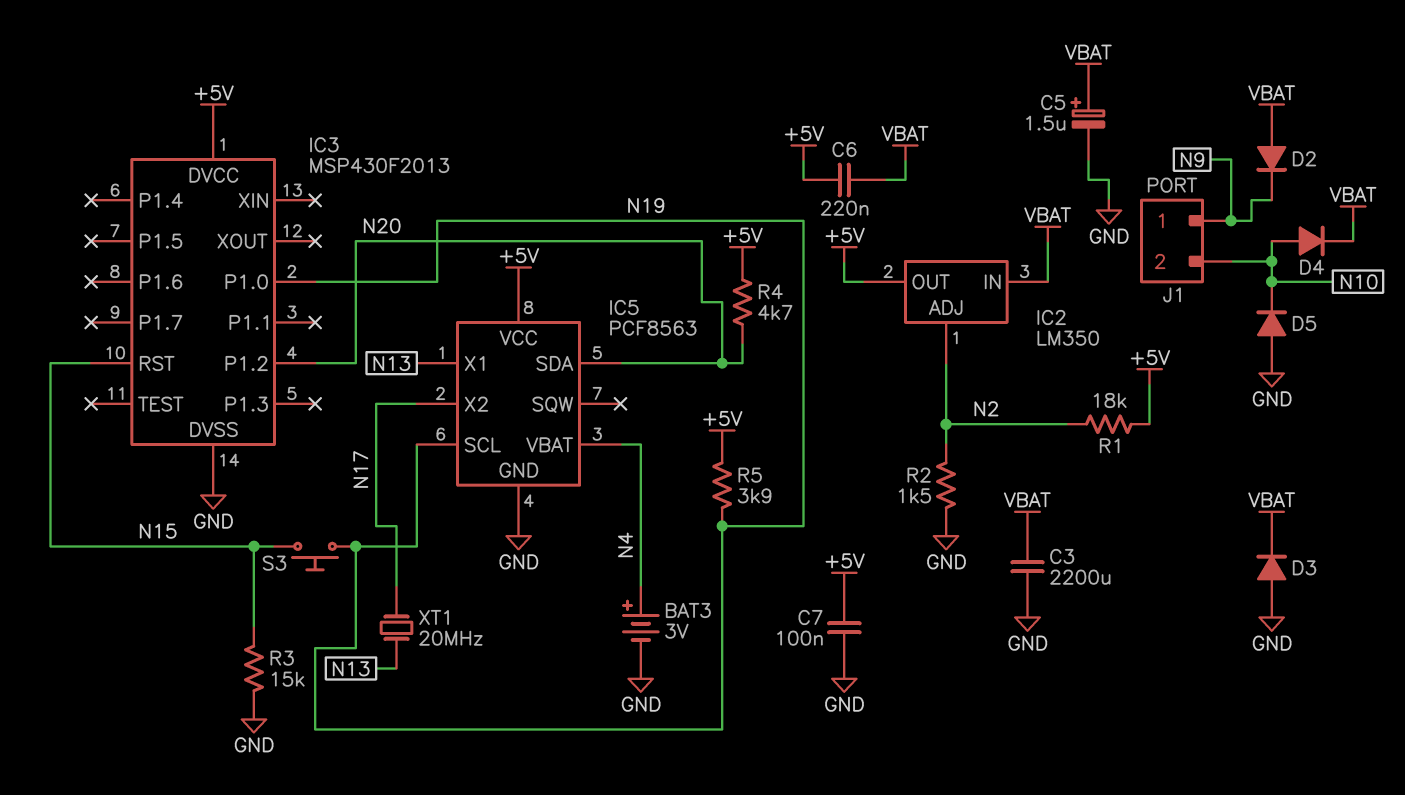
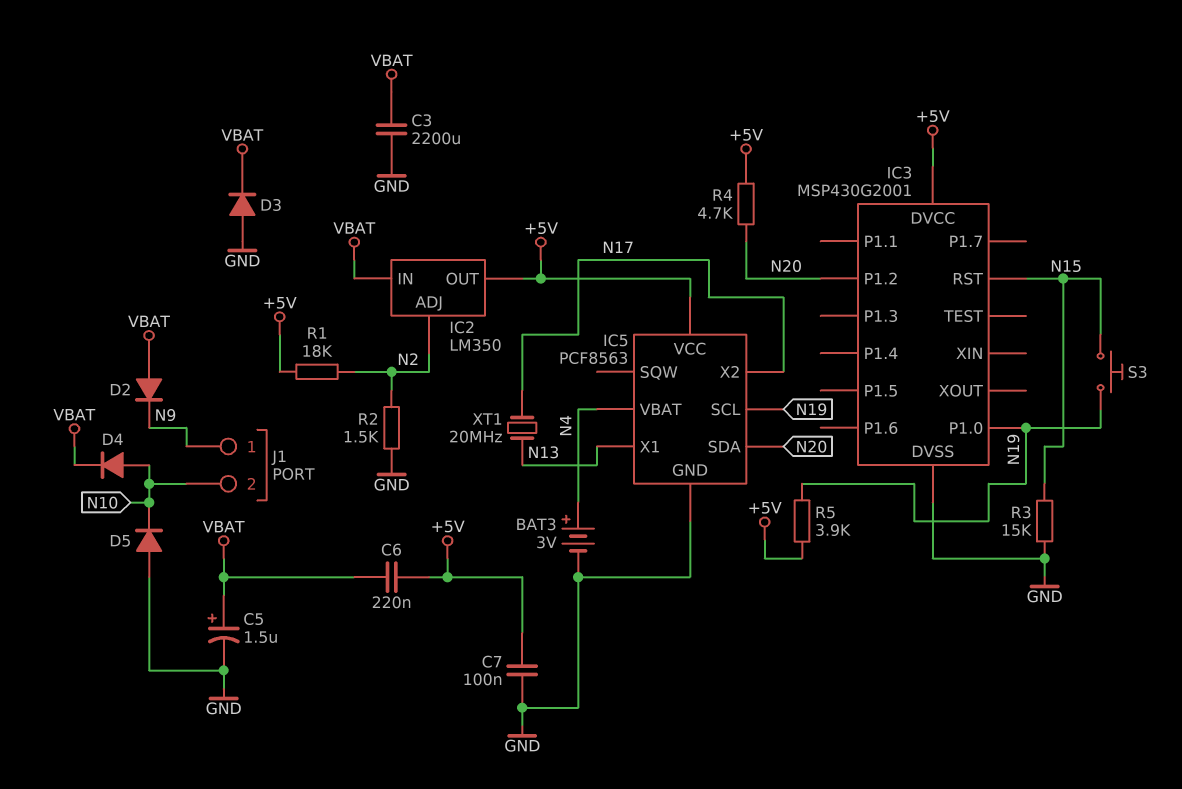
IC3: MSP430F2013 -> MSP430G2001

